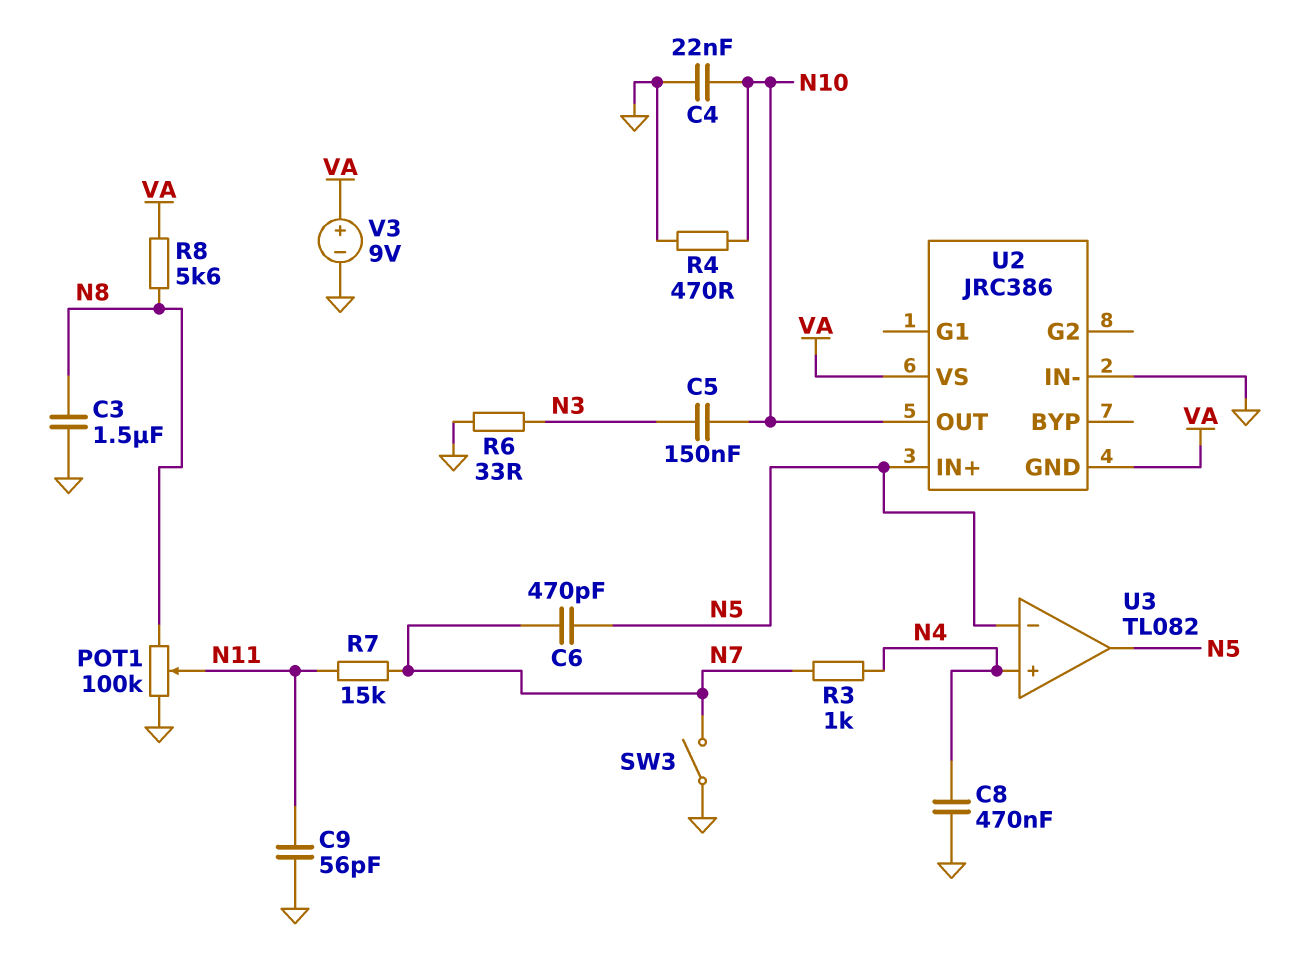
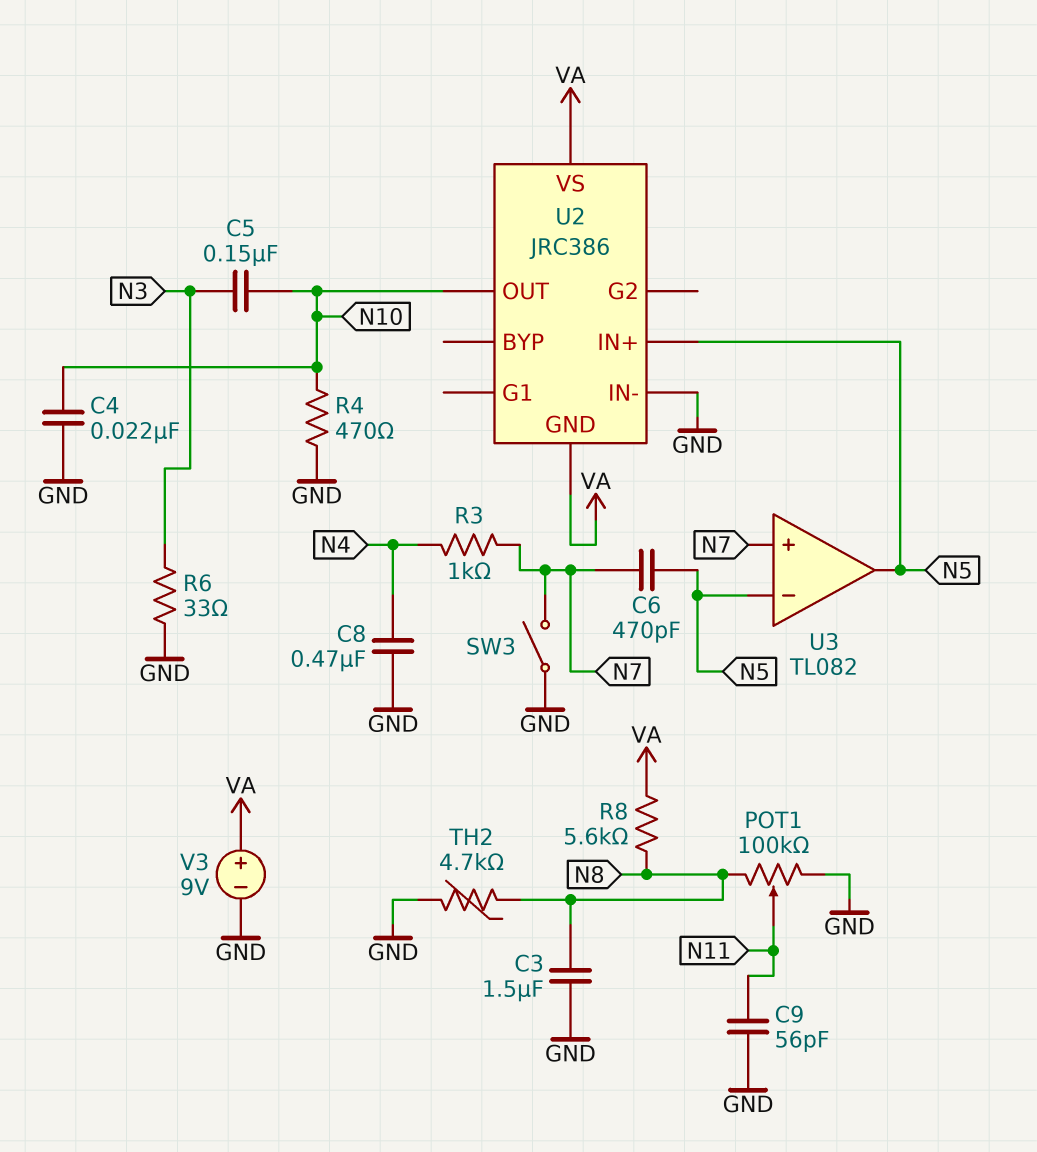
R7: 15k (N7, N11) -> none
TH2: none -> 4.7k (GND, N8)
U3 pin in+: N4 -> N7

